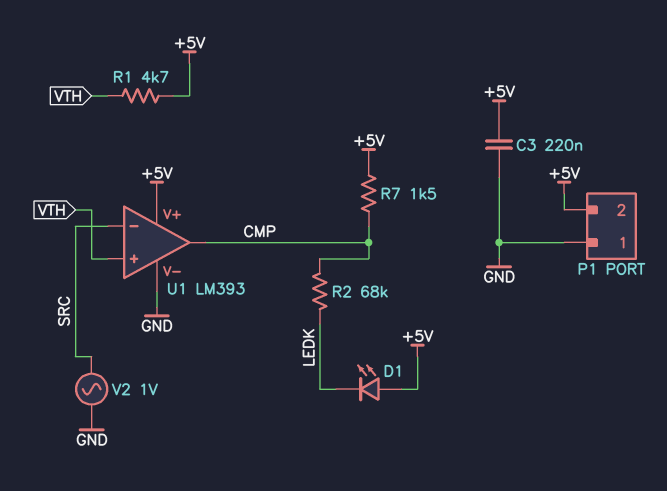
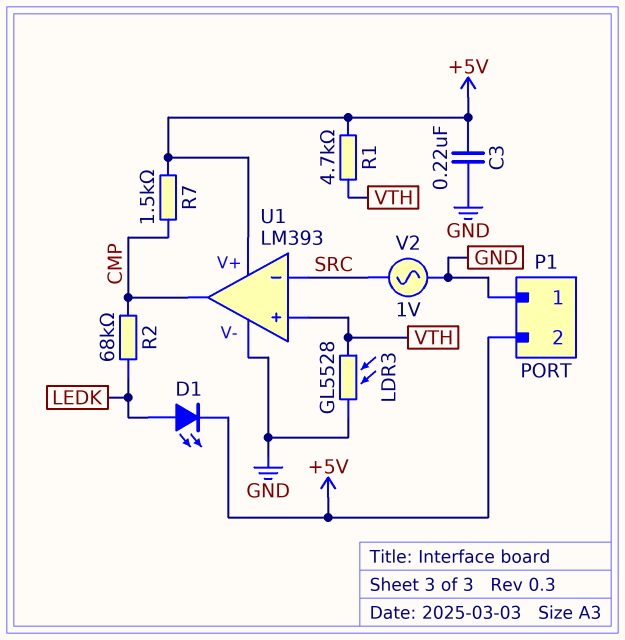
D1: LED (A +5V, K LEDK) -> LED (A LEDK, K +5V)
LDR3: none -> GL5528 (GND, VTH)

